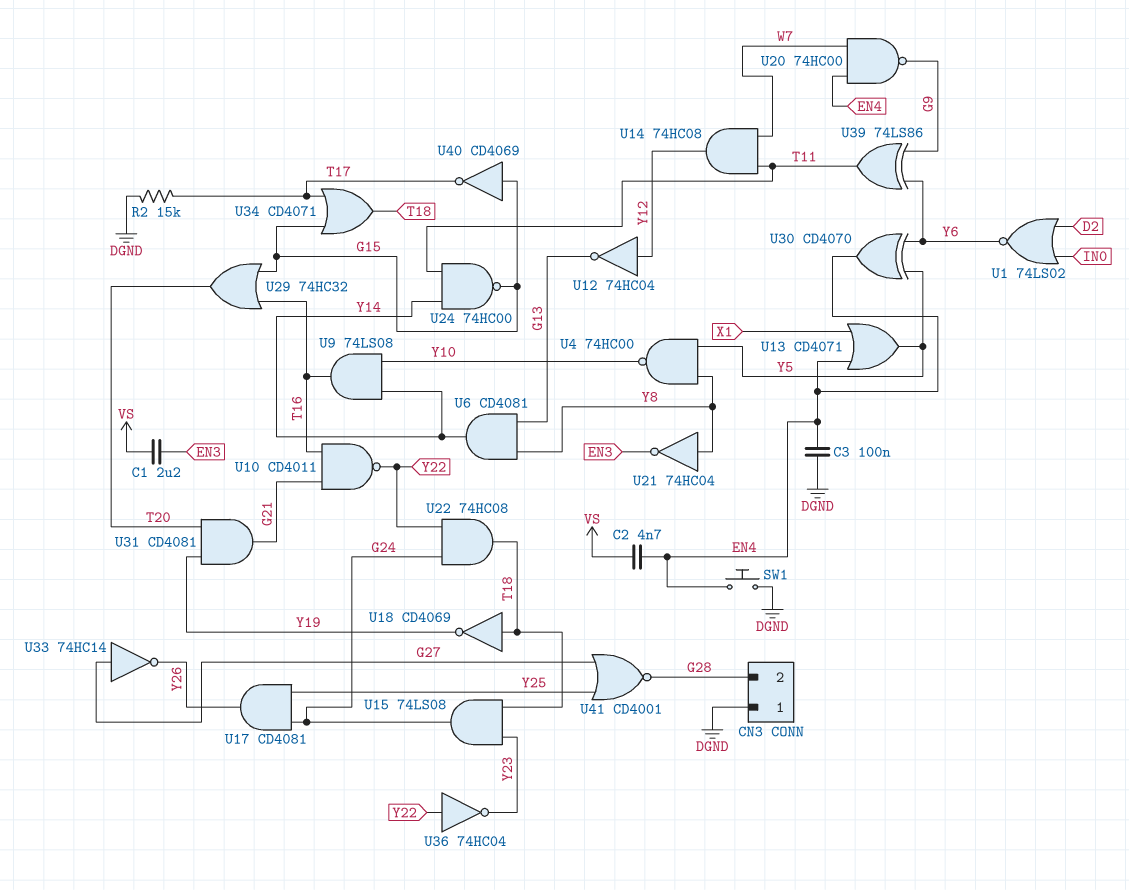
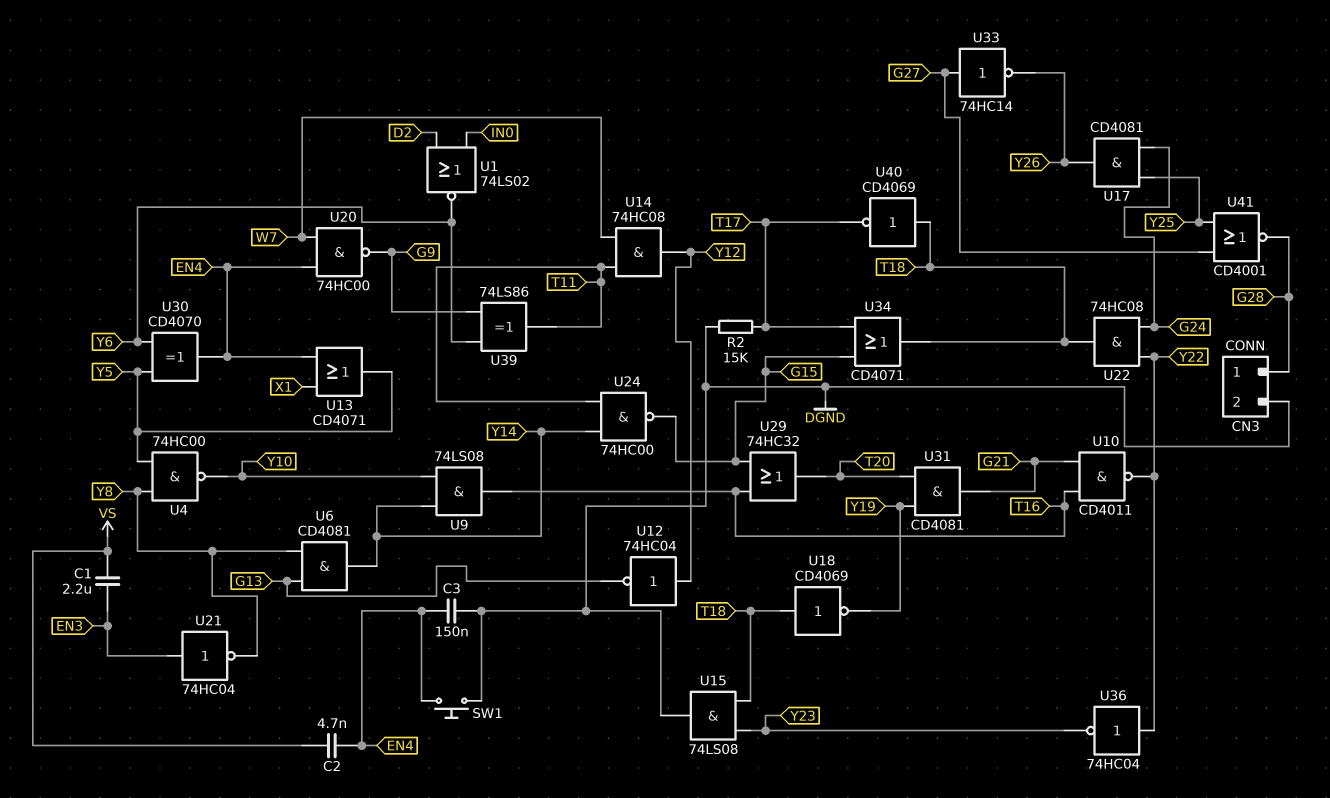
C3: 100nF (DGND, EN4) -> 150nF (DGND, EN4)
CN3 pin 1: DGND -> G28
CN3 pin 2: G28 -> DGND
U15: AND 74LS08 (in T18, in Y23, out G24) -> AND 74LS08 (in T18, in Y23, out DGND)
U21: NOT 74HC04 (in Y8, out EN3) -> NOT 74HC04 (in EN3, out Y8)
U40: NOT CD4069 (in G15, out T17) -> NOT CD4069 (in T18, out T17)

